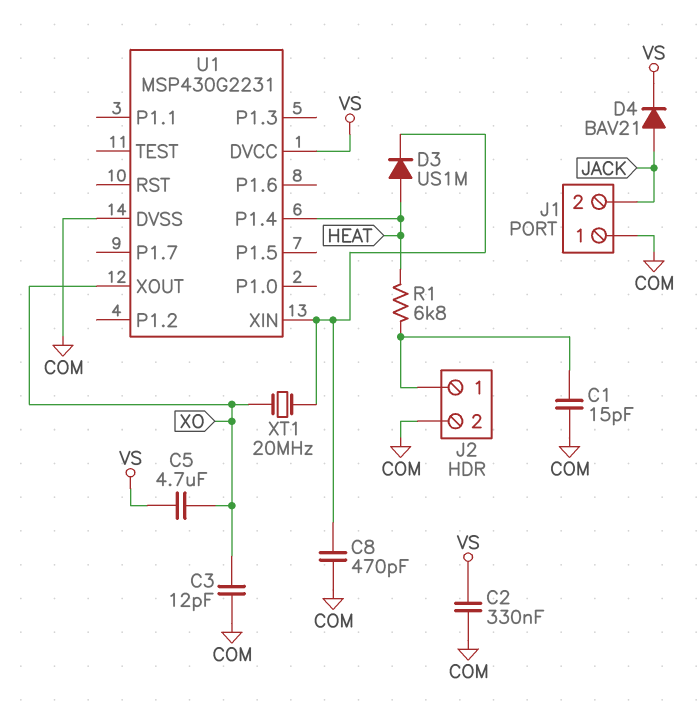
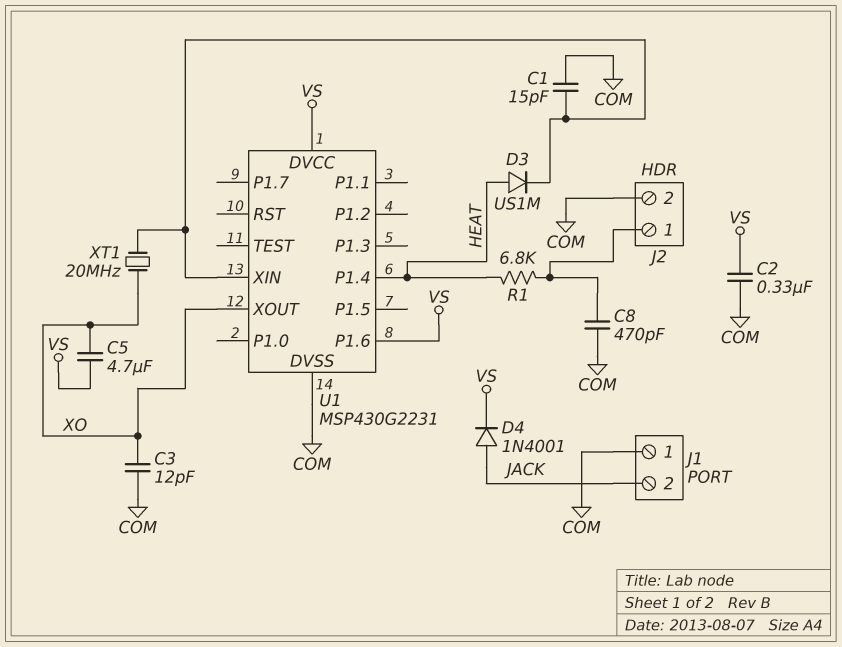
C1: 15pF (COM, J2/1) -> 15pF (COM, U1/XIN)
C8: 470pF (COM, U1/XIN) -> 470pF (COM, J2/1)
D4: diode BAV21 (A JACK, K VS) -> diode 1N4001 (A JACK, K VS)
U1 pin P1.6: none -> VS

